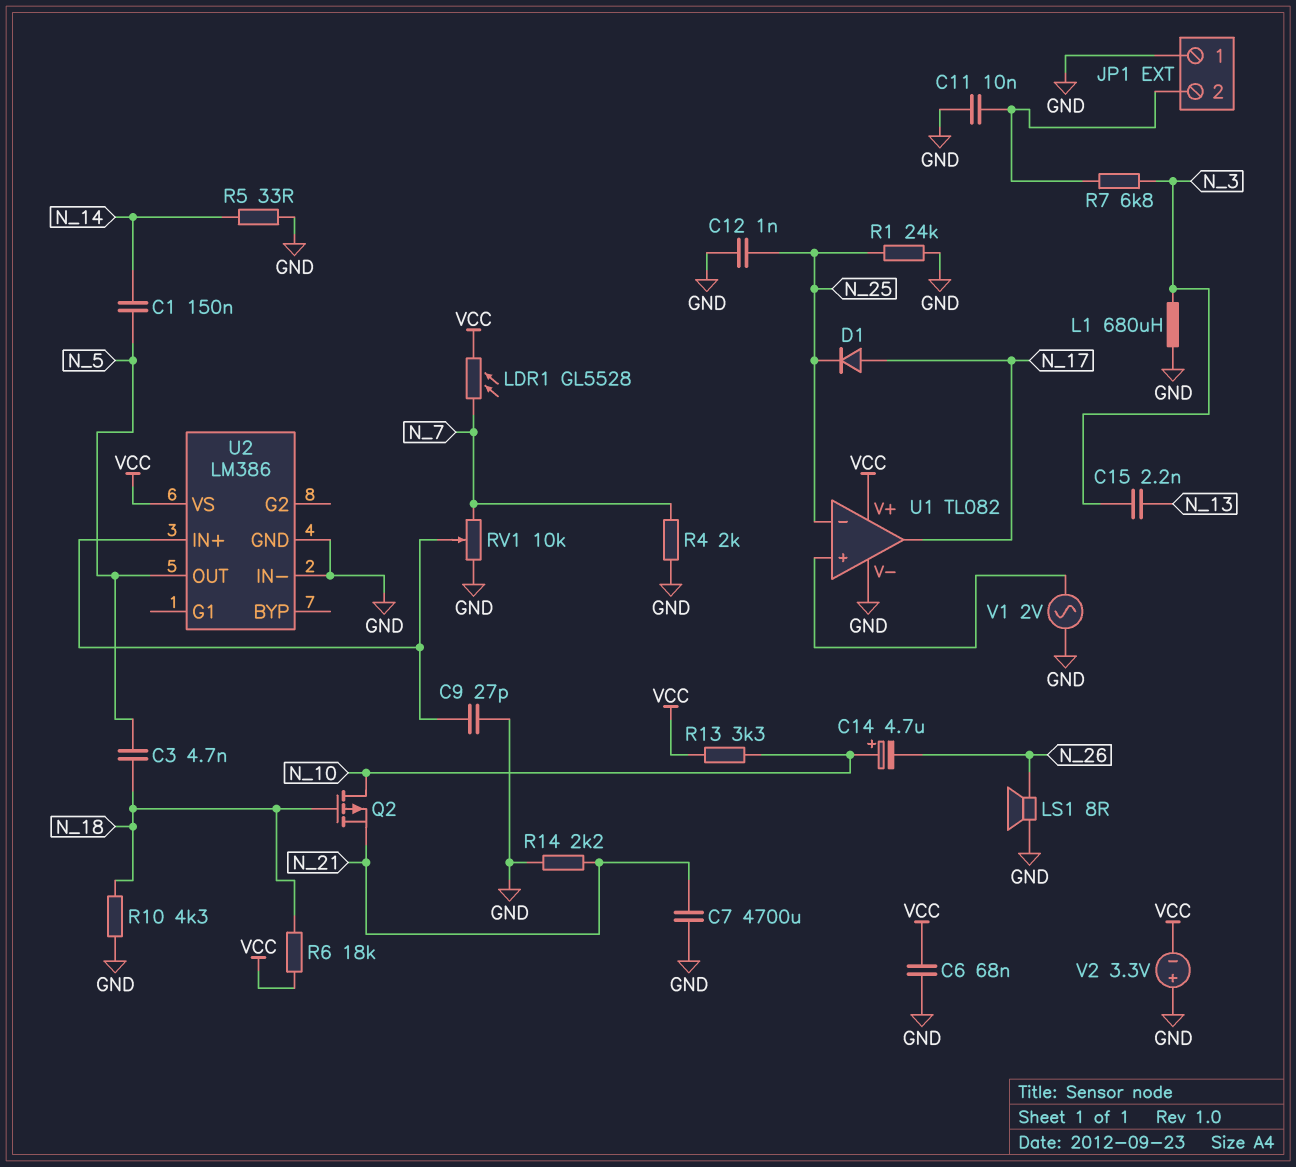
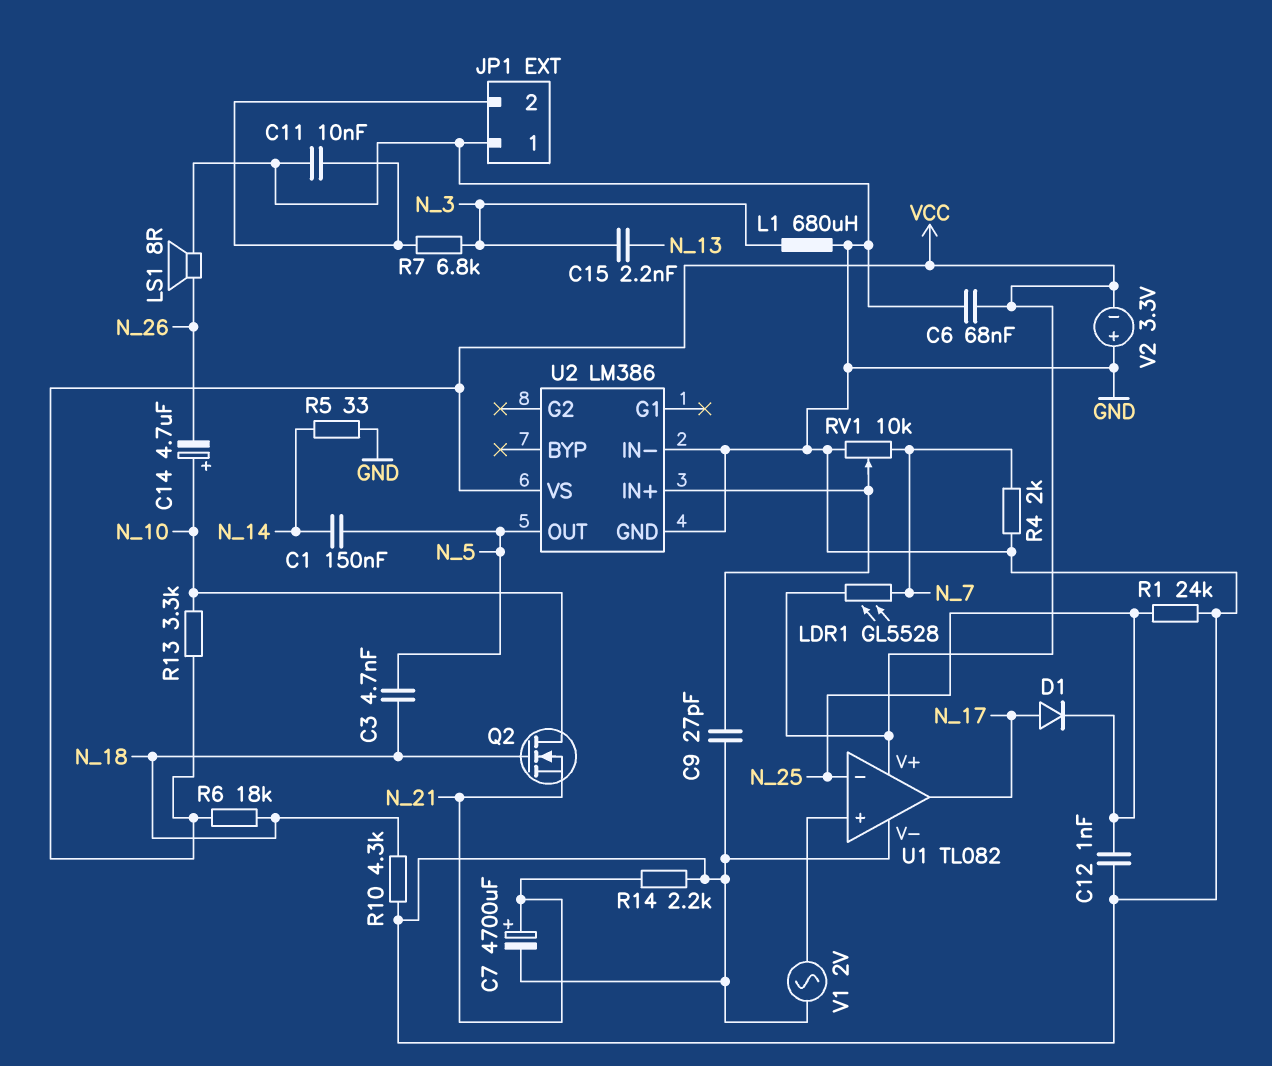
C7: 4700uF (GND, N_21) -> 4700uF (plus N_21, minus GND)
Q2: PMOS (G N_18, D N_10, S N_21) -> NMOS (G N_18, D N_10, S N_21)

